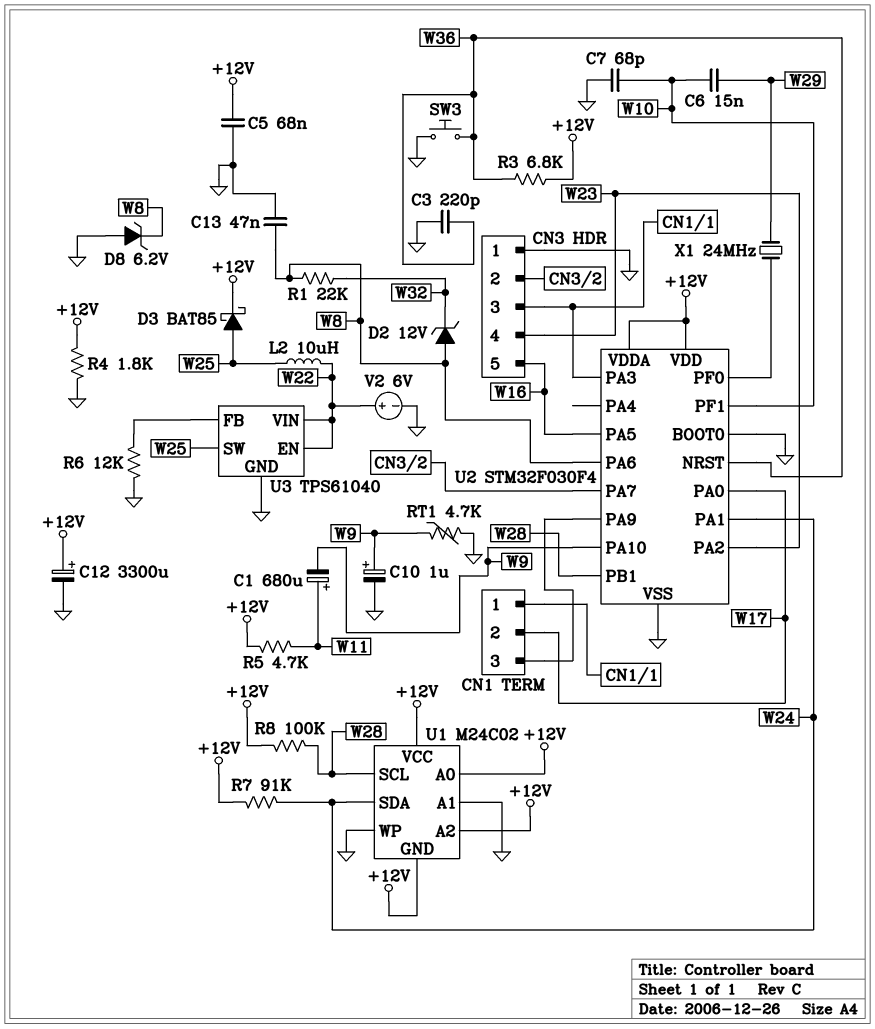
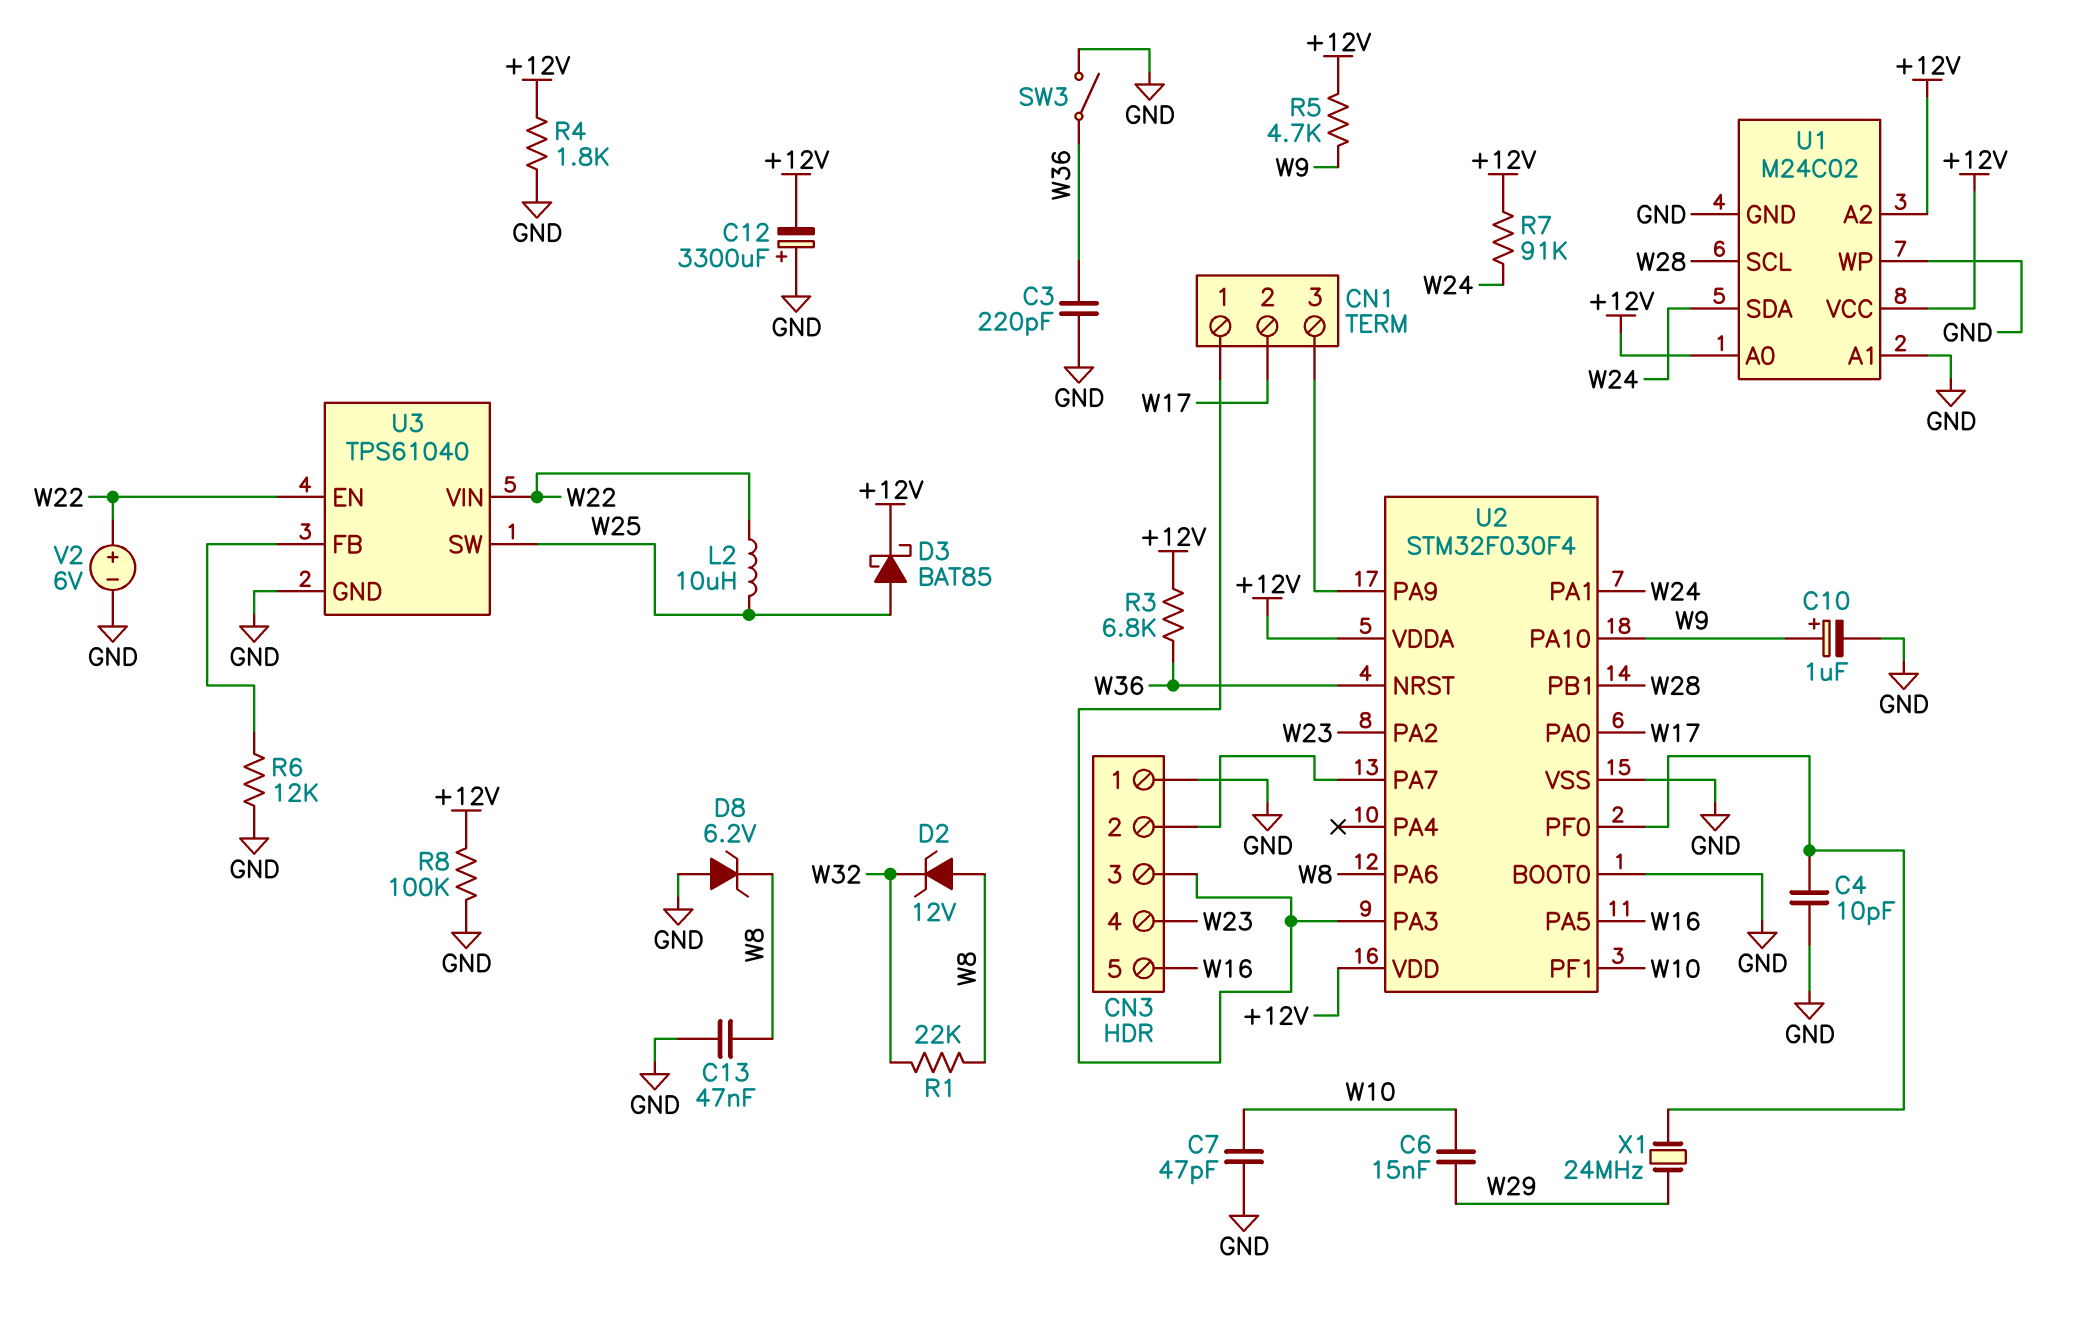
C1: 680uF (plus W11, minus W9) -> none
C4: none -> 10pF (GND, U2/PF0)
C5: 68nF (+12V, GND) -> none
C7: 68pF (GND, W10) -> 47pF (GND, W10)
C12: 3300uF (plus +12V, minus GND) -> 3300uF (plus GND, minus +12V)
R5: 4.7k (+12V, W11) -> 4.7k (+12V, W9)
R8: 100k (+12V, W28) -> 100k (+12V, GND)
RT1: 4.7k (GND, W9) -> none
SW3: button (GND, W36) -> switch (GND, W36)
U1 pin GND: +12V -> GND

